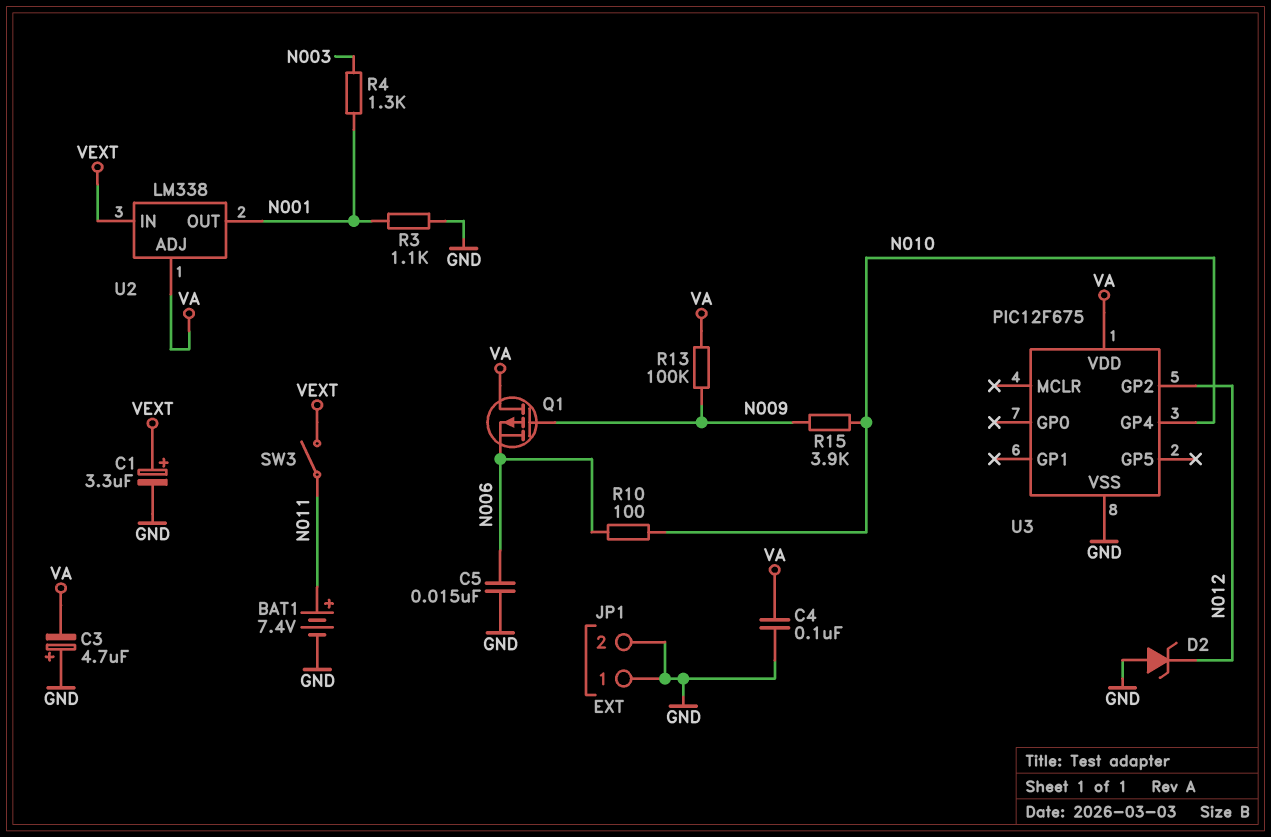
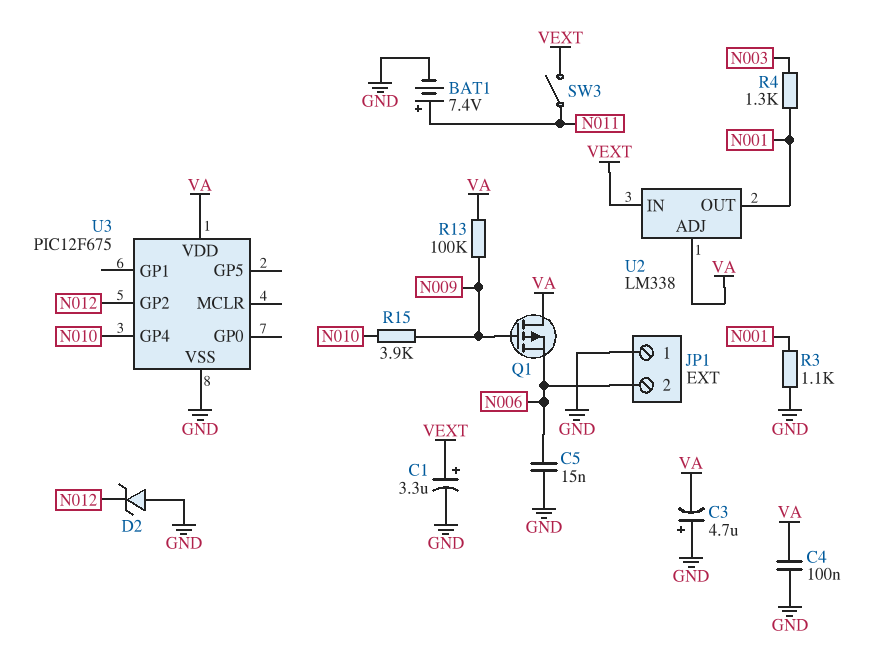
JP1 pin 2: GND -> N006
R10: 100 (N006, N010) -> none

